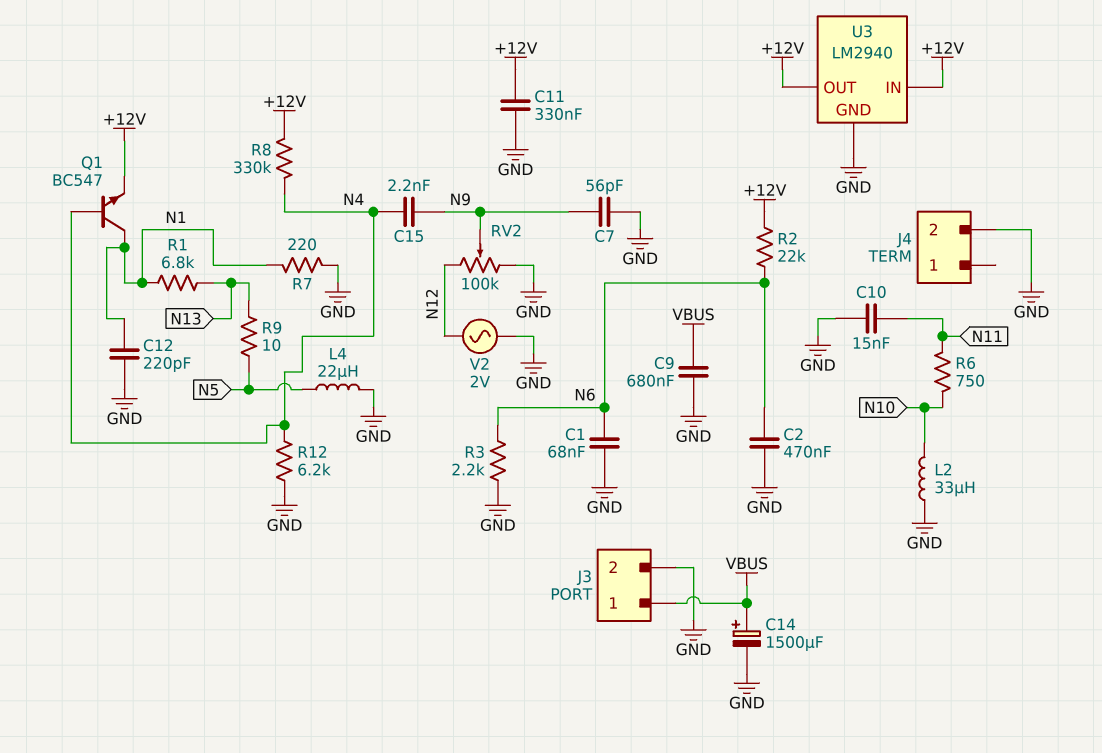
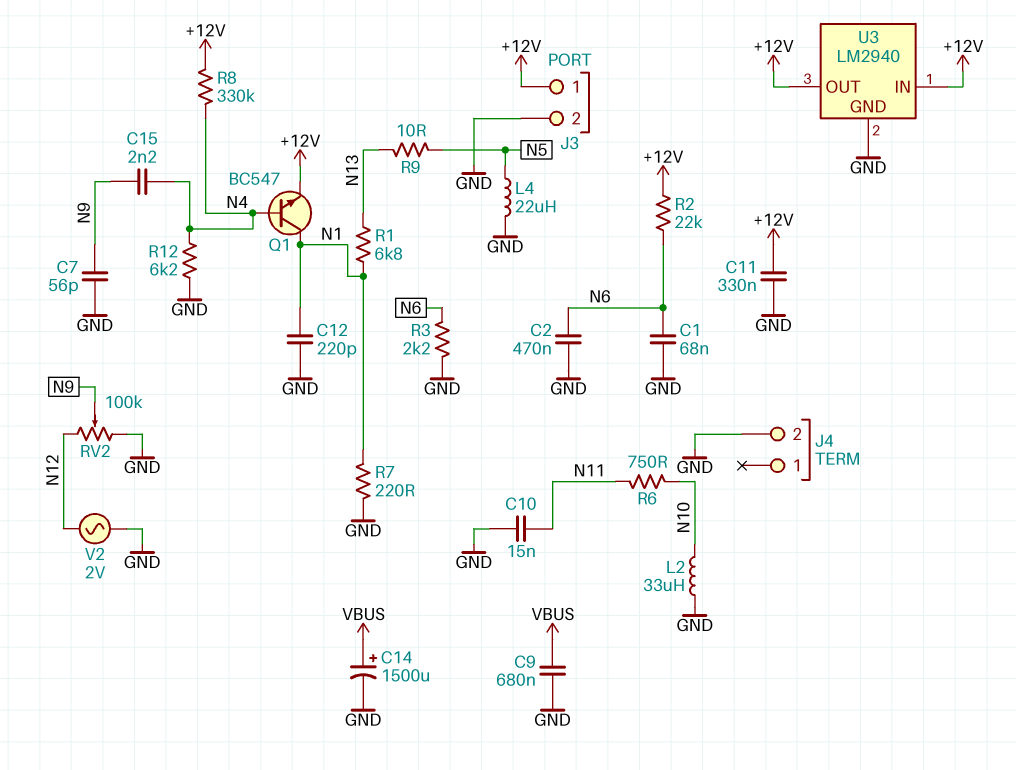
J3 pin 1: VBUS -> +12V

